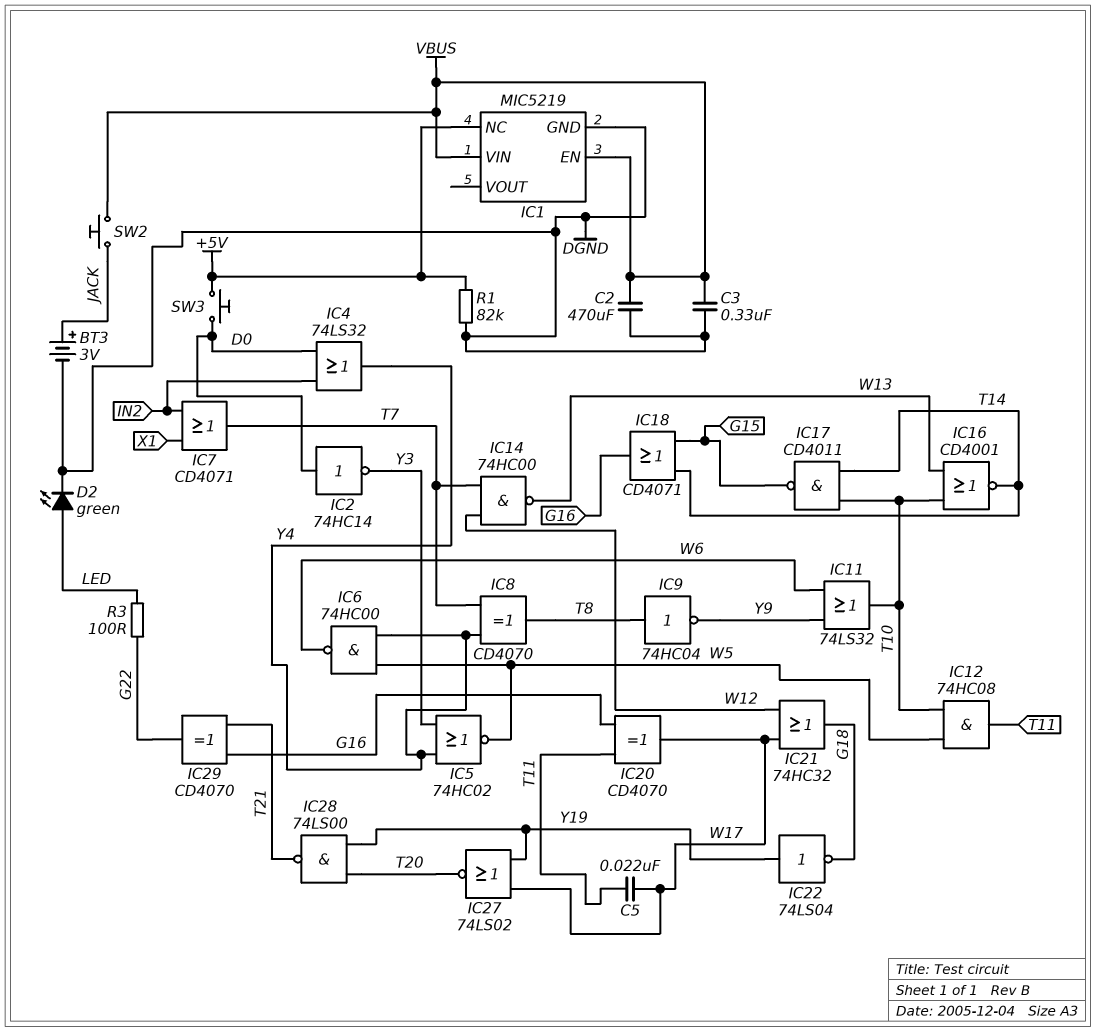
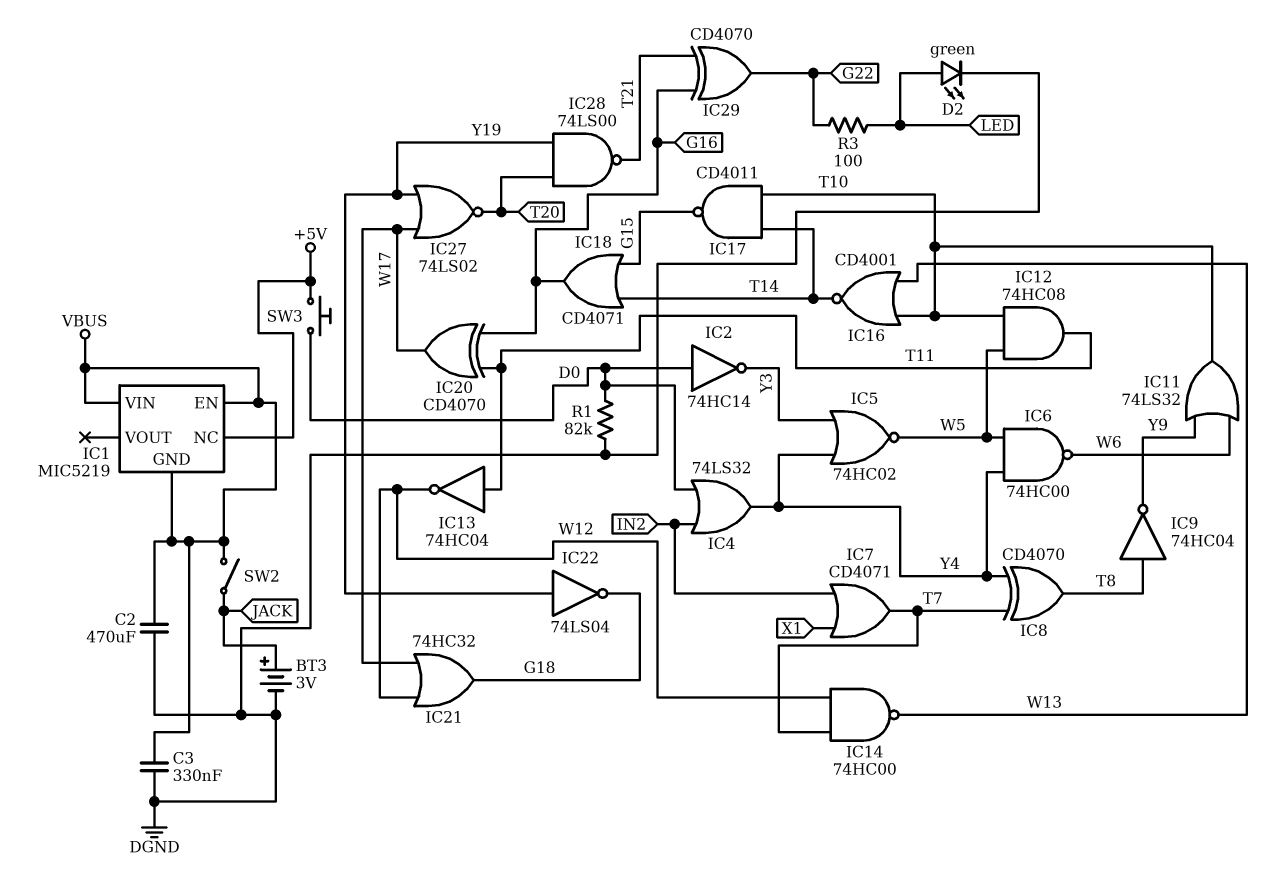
C5: 22nF (T11, W17) -> none
IC1 pin GND: DGND -> VBUS
IC13: none -> NOT 74HC04 (in T11, out W12)
R1: 82k (+5V, DGND) -> 82k (D0, DGND)
SW2: button (JACK, VBUS) -> switch (JACK, VBUS)

